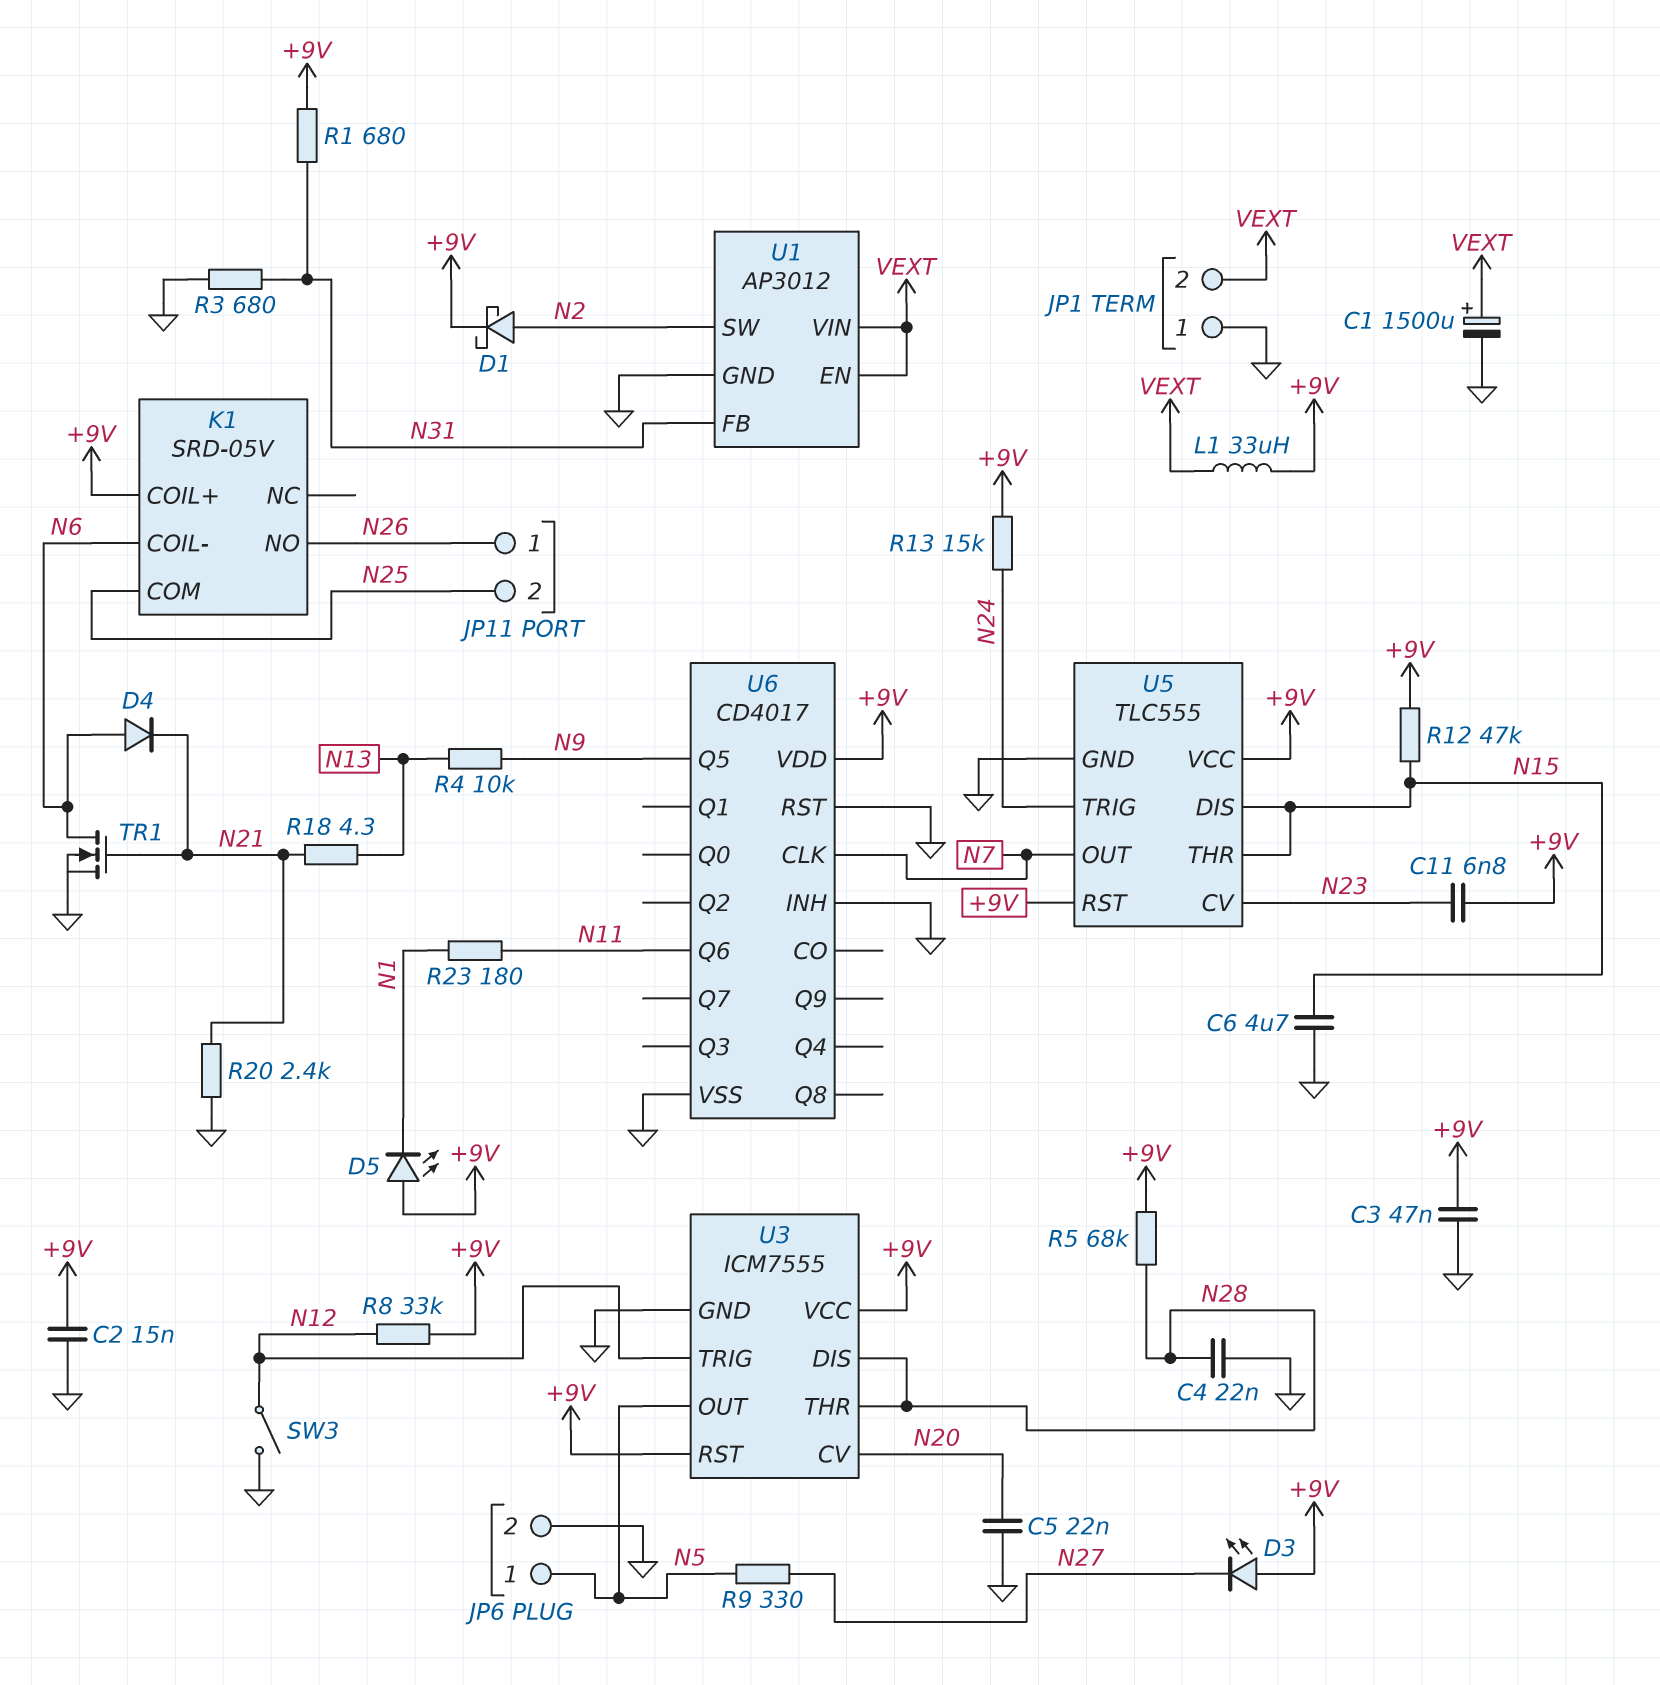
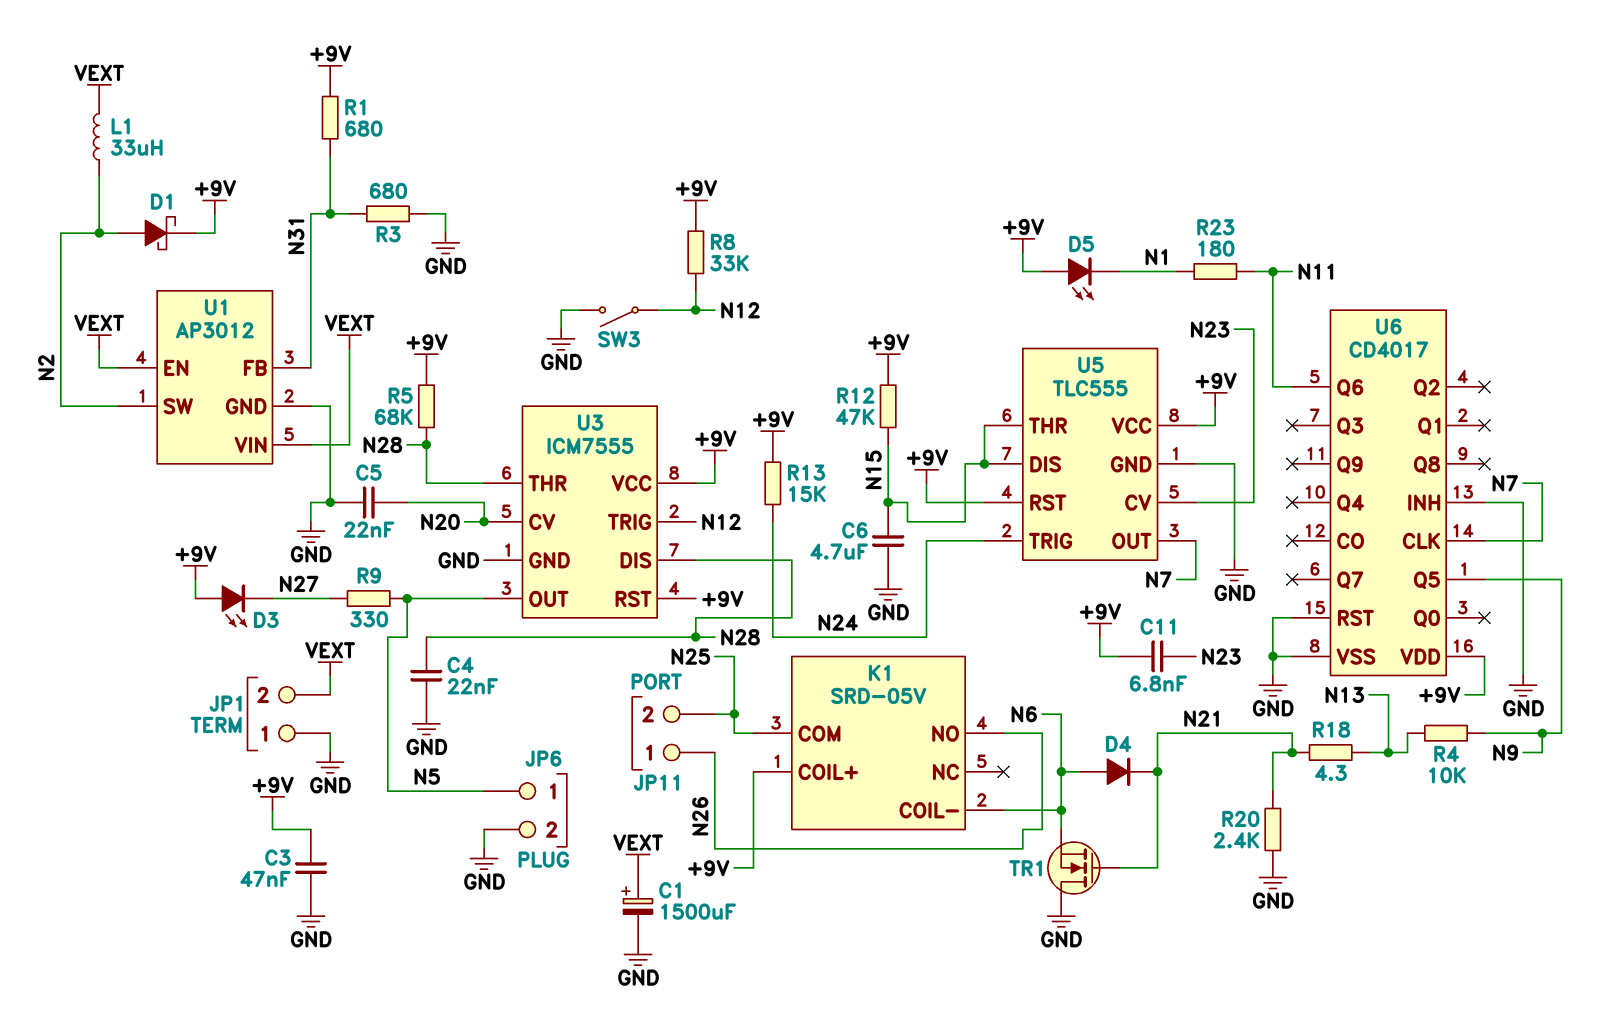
C2: 15nF (+9V, GND) -> none
L1: 33uH (+9V, VEXT) -> 33uH (N2, VEXT)
TR1: NMOS (G N21, D N6, S GND) -> NMOS (G N21, D GND, S N6)

